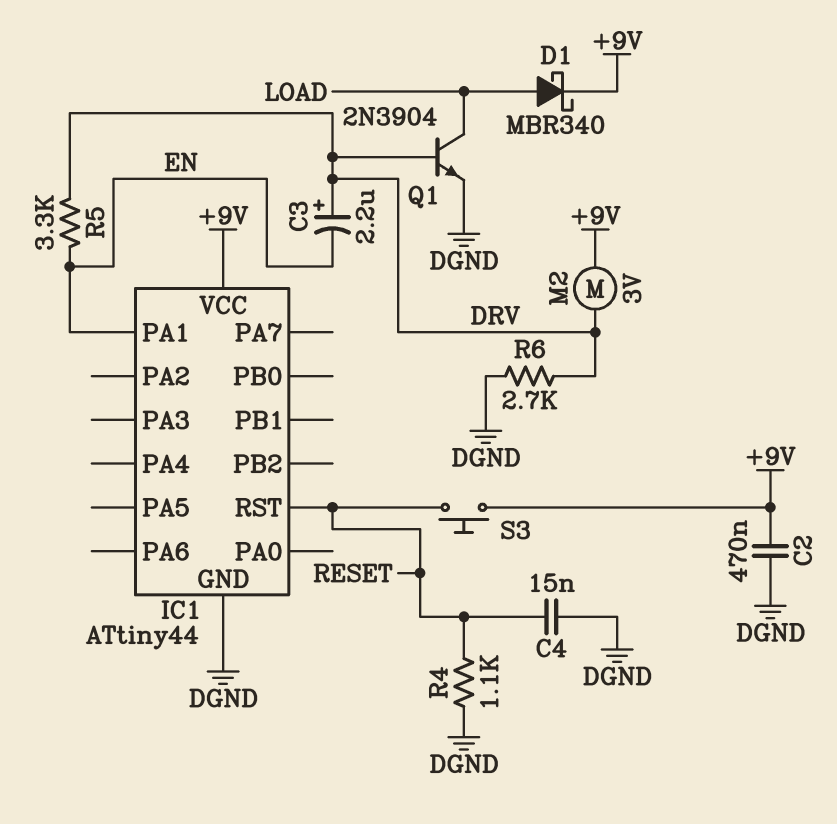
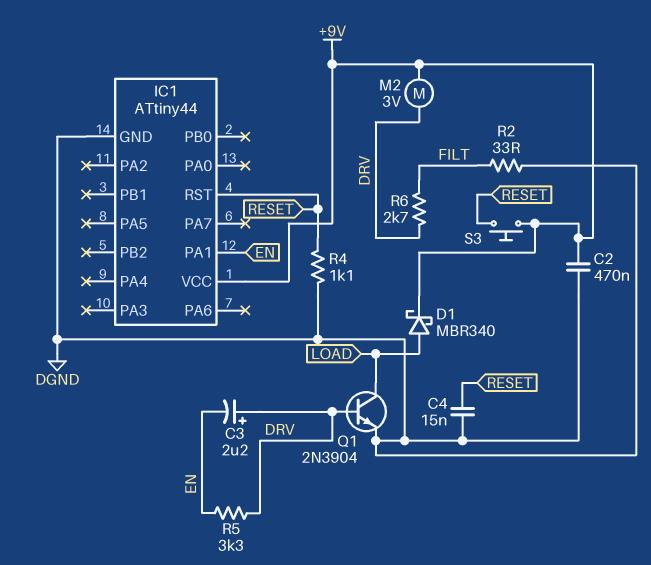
R2: none -> 33 (DGND, FILT)
R6: 2.7k (DGND, DRV) -> 2.7k (DRV, FILT)

